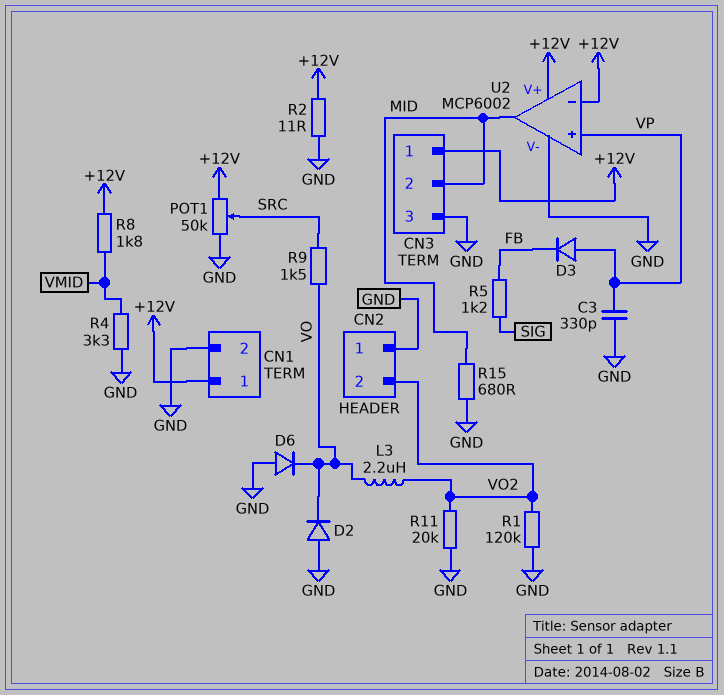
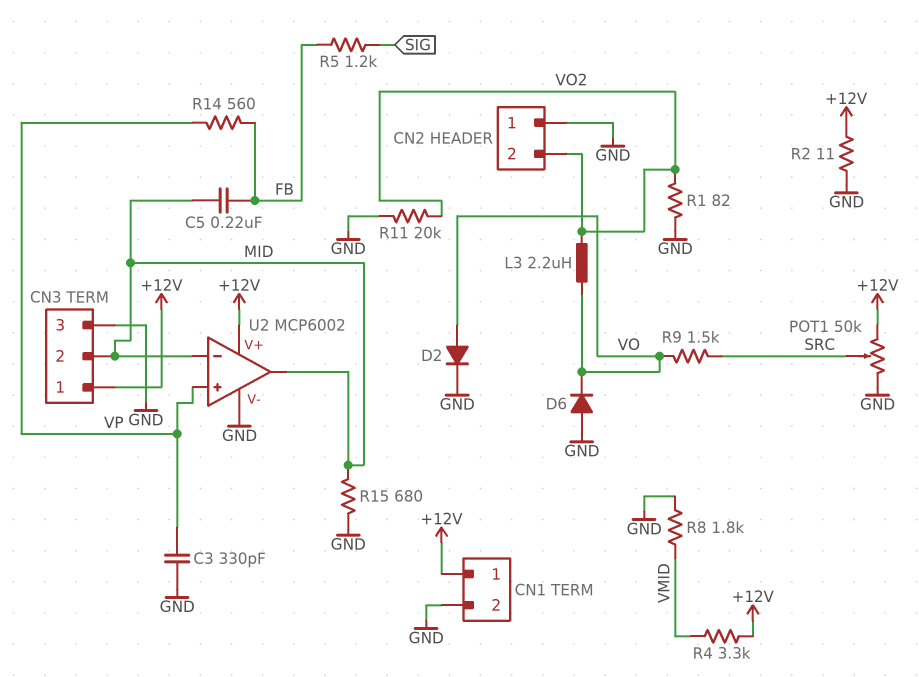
C5: none -> 220nF (FB, MID)
D2: diode (A GND, K VO) -> diode (A VO, K GND)
D3: diode (A VP, K FB) -> none
R1: 120k (GND, VO2) -> 82 (GND, VO2)
R4: 3.3k (GND, VMID) -> 3.3k (+12V, VMID)
R8: 1.8k (+12V, VMID) -> 1.8k (GND, VMID)
R14: none -> 560 (FB, VP)
U2 pin in-: +12V -> MID

